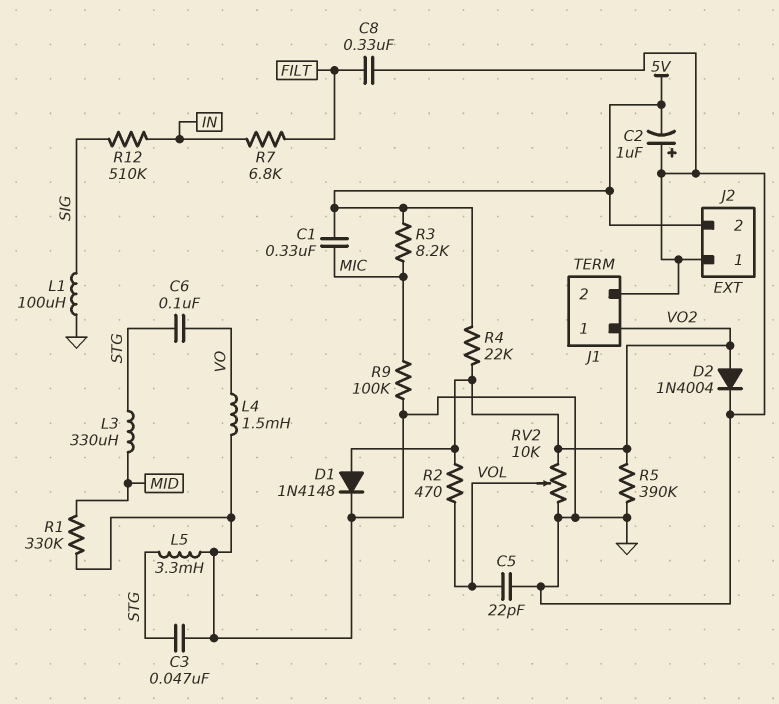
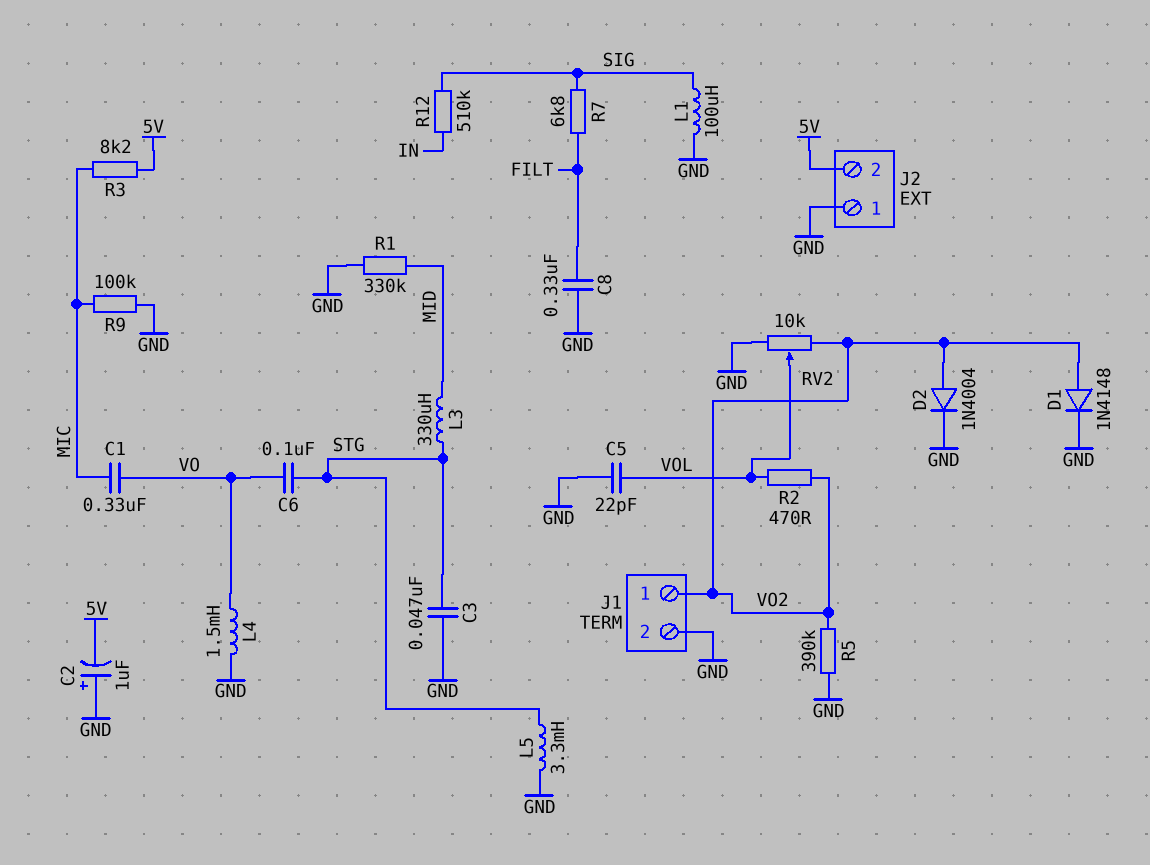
C1: 330nF (5V, MIC) -> 330nF (MIC, VO)
R4: 22k (5V, VO2) -> none
R7: 6.8k (FILT, IN) -> 6.8k (FILT, SIG)

